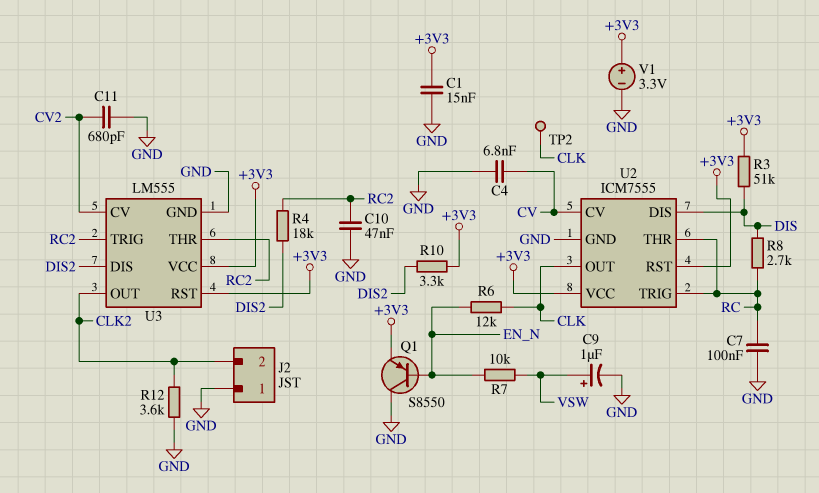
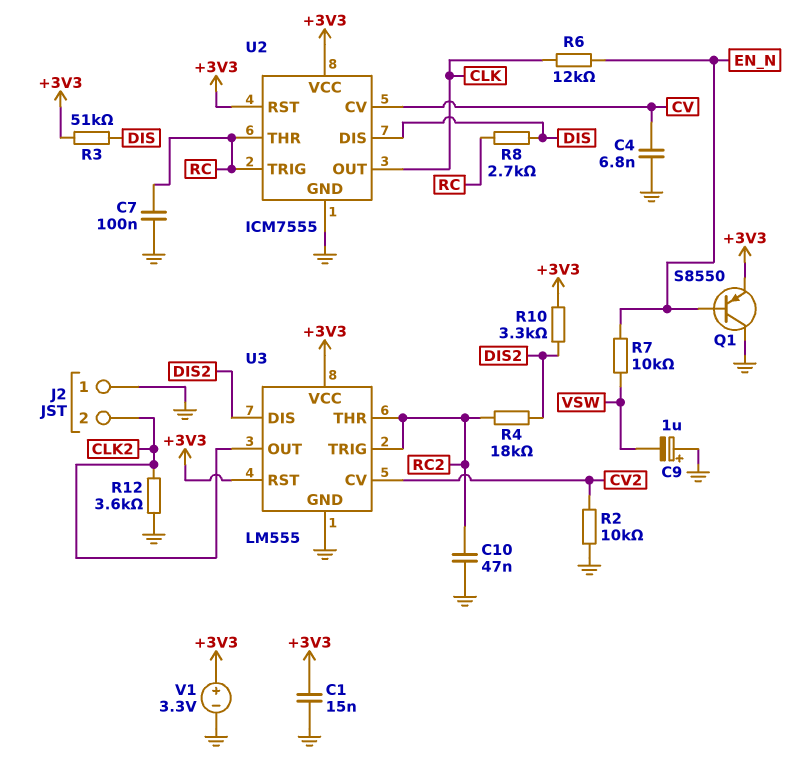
C9: 1uF (plus VSW, minus GND) -> 1uF (plus GND, minus VSW)
C11: 680pF (CV2, GND) -> none
R2: none -> 10k (CV2, GND)
TP2: test point (CLK) -> none

